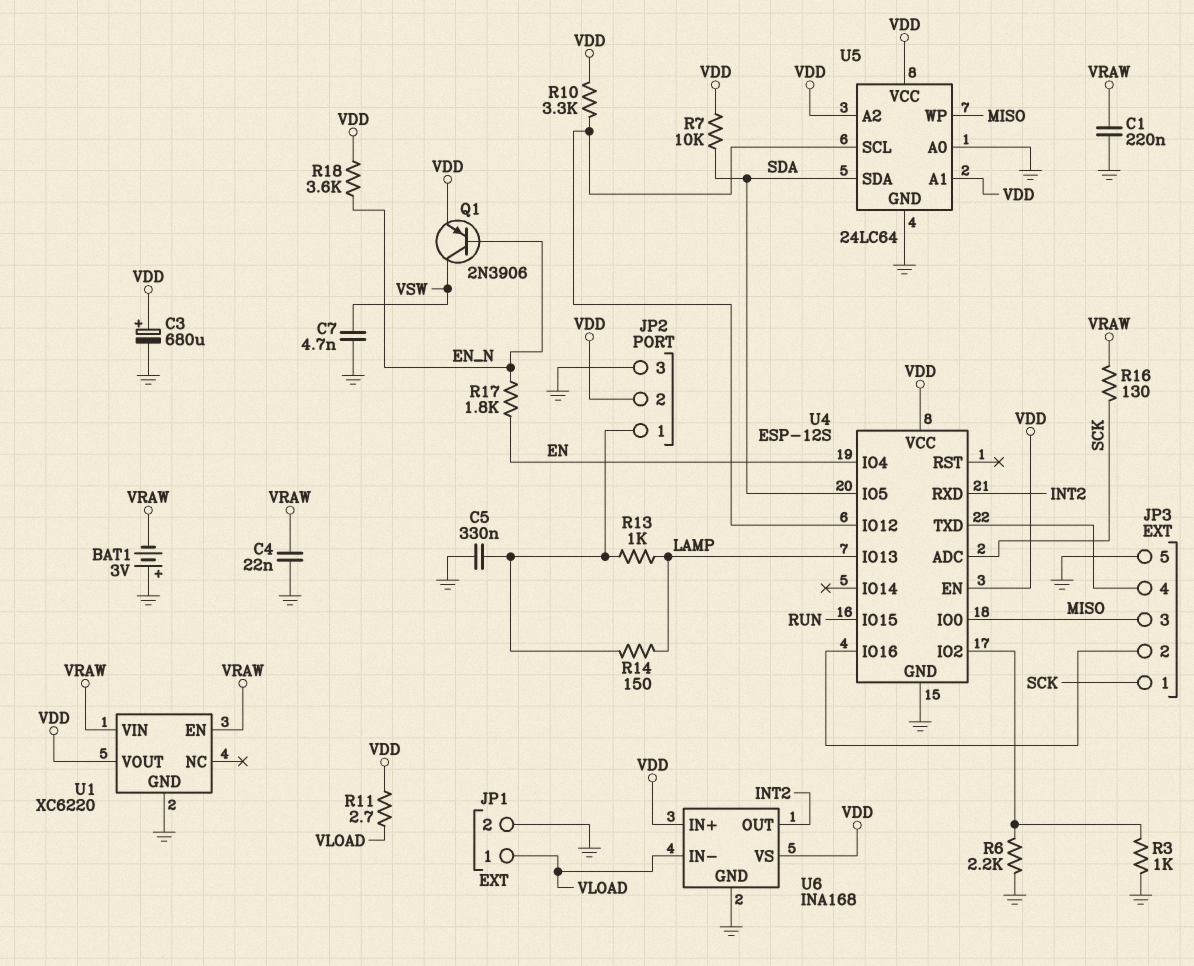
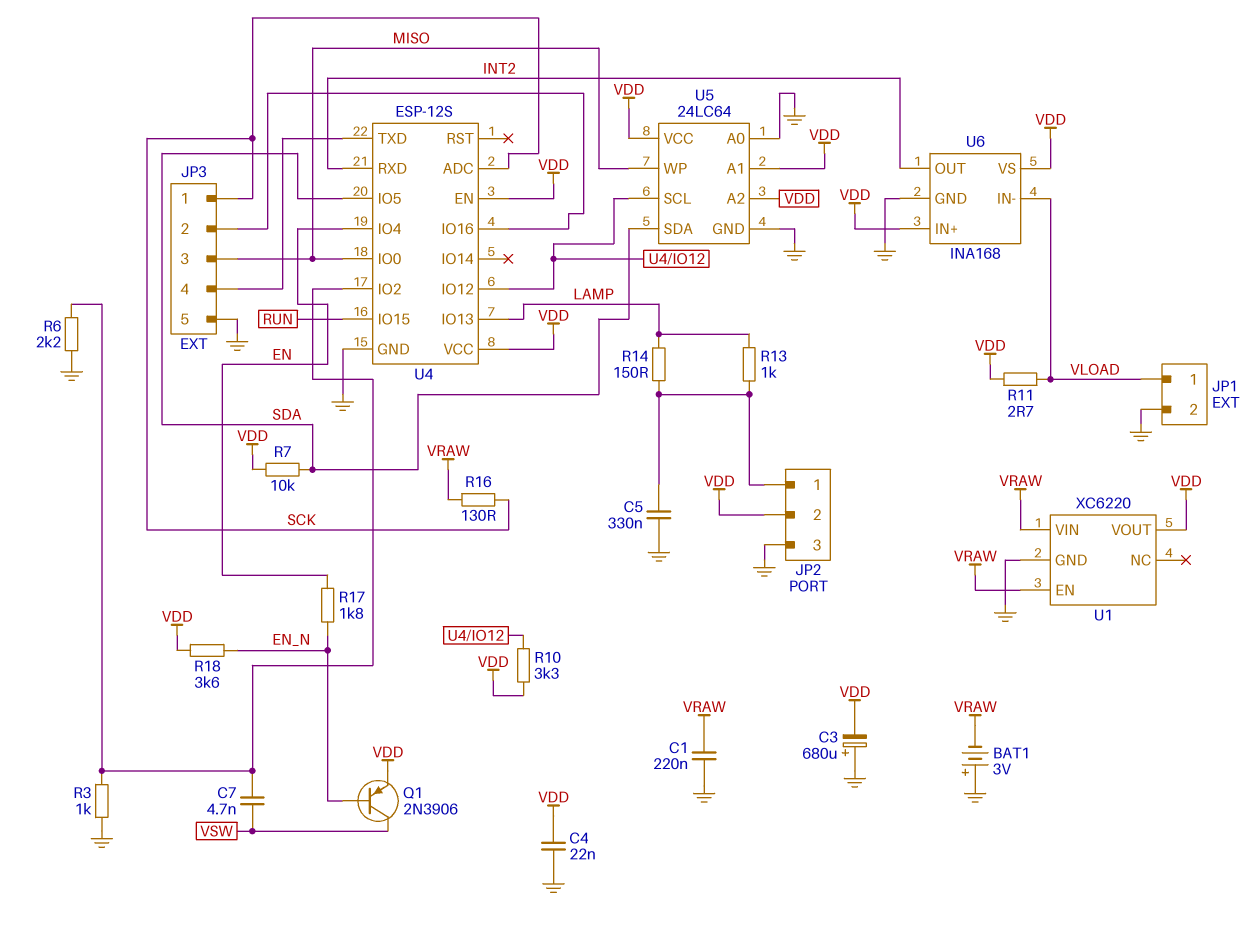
C3: 680uF (plus VDD, minus GND) -> 680uF (plus GND, minus VDD)
C4: 22nF (GND, VRAW) -> 22nF (GND, VDD)
C7: 4.7nF (GND, VSW) -> 4.7nF (U4/IO2, VSW)

